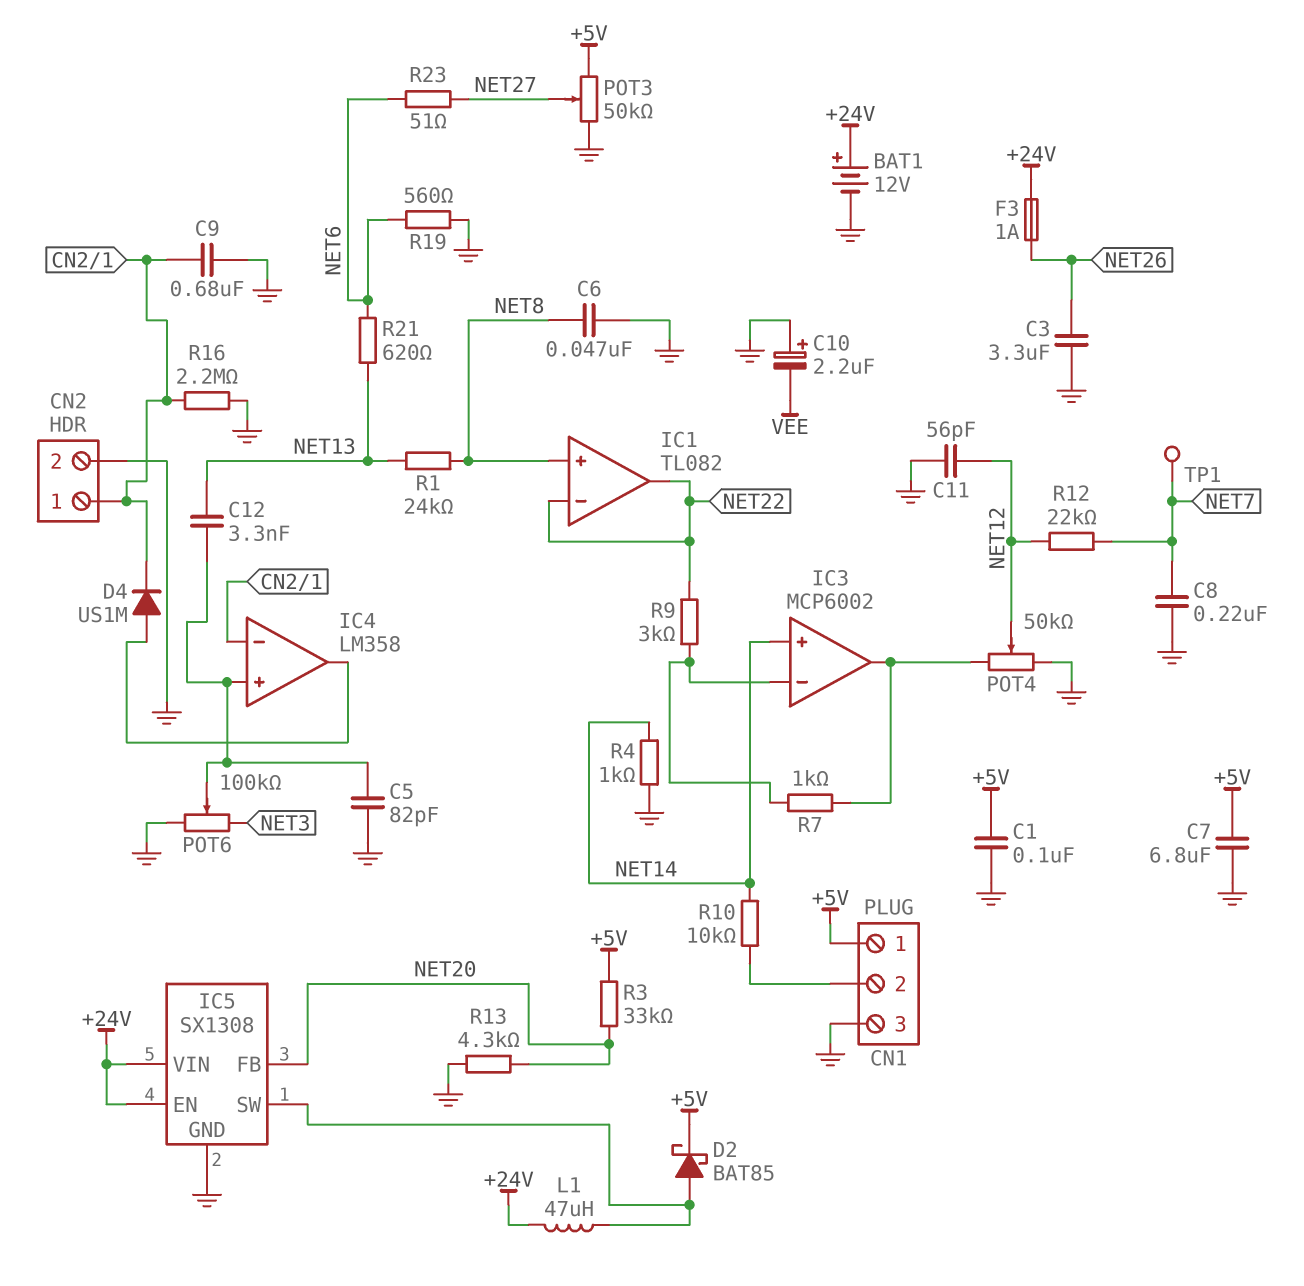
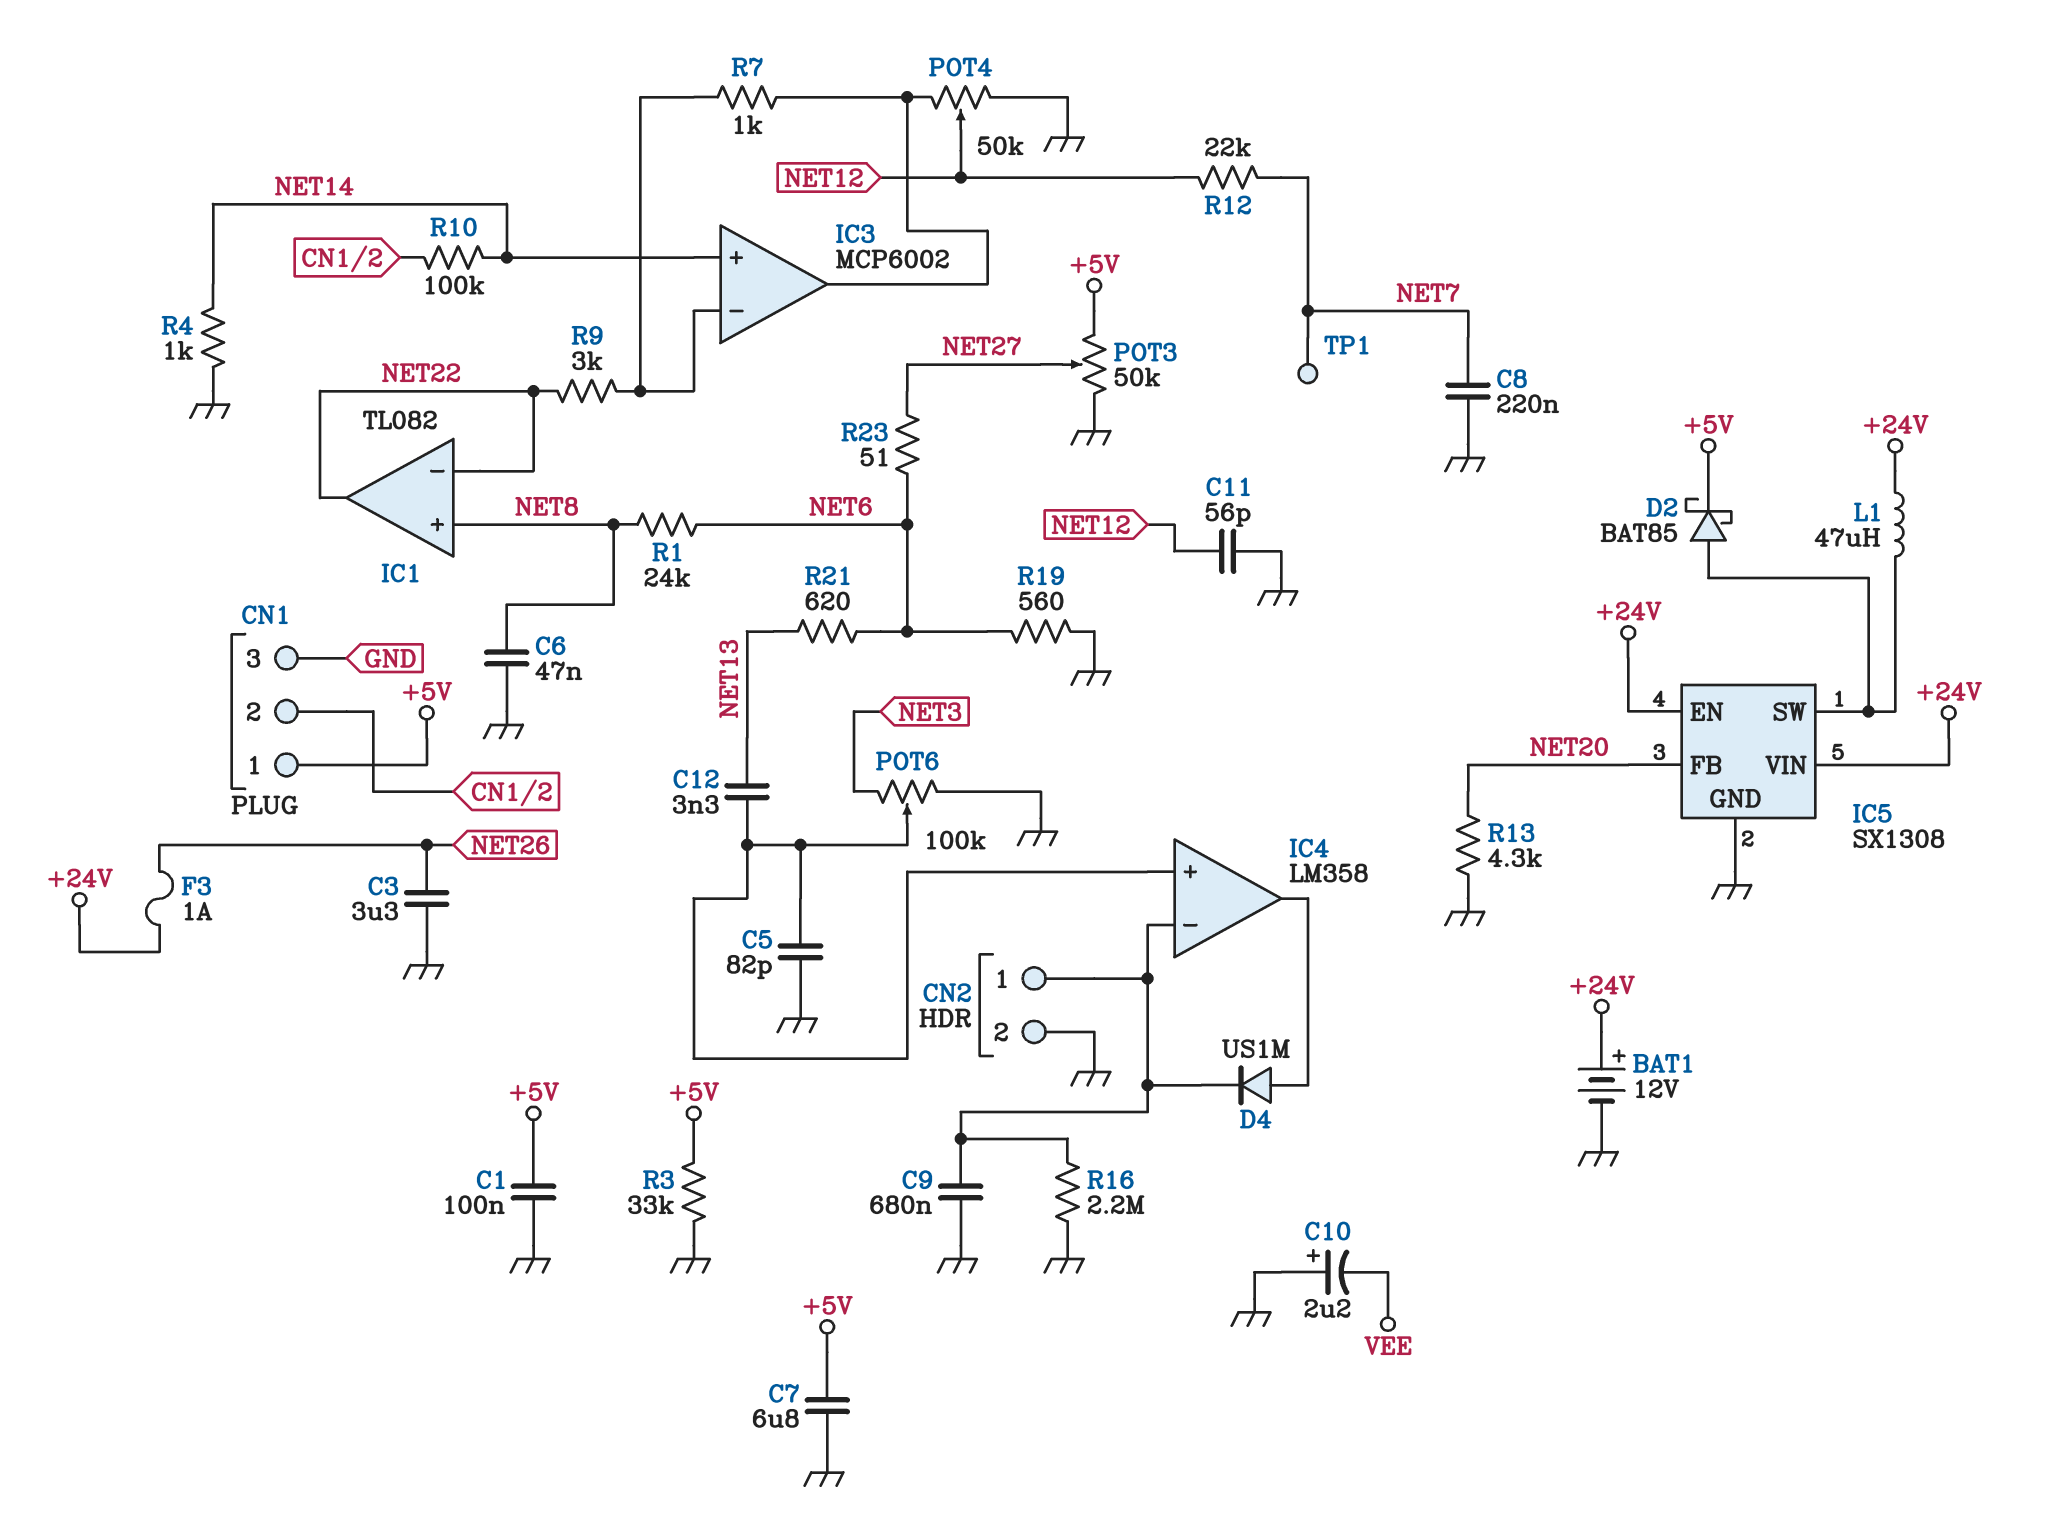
R1: 24k (NET8, NET13) -> 24k (NET6, NET8)
R3: 33k (+5V, NET20) -> 33k (+5V, GND)
R10: 10k (CN1/2, NET14) -> 100k (CN1/2, NET14)

